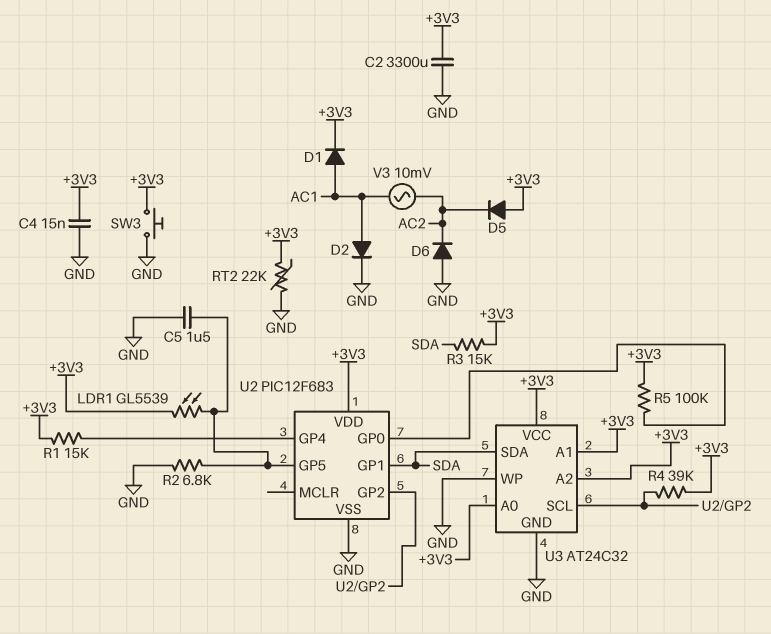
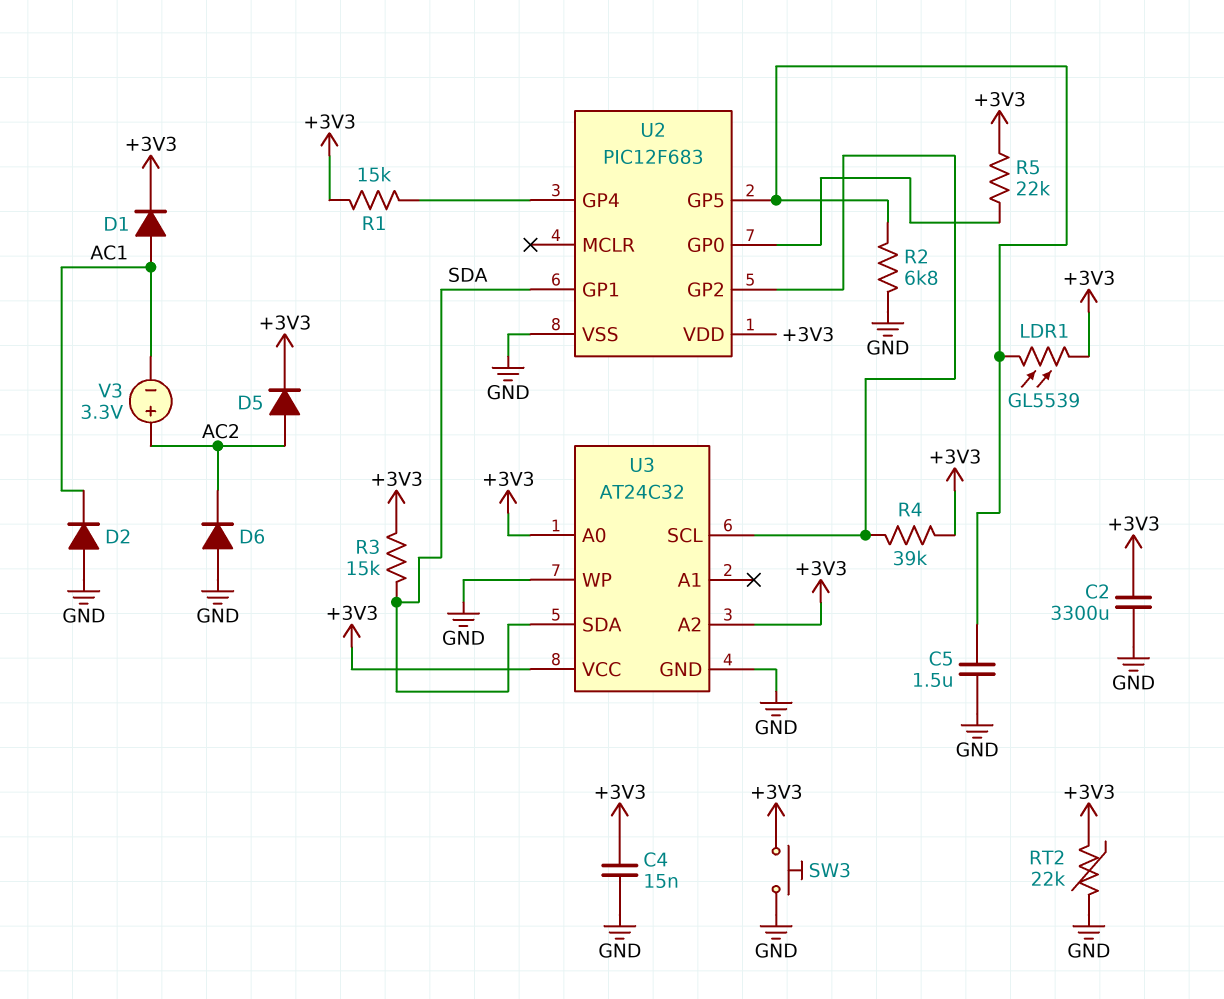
D2: diode (A AC1, K GND) -> diode (A GND, K AC1)
D5: diode (A +3V3, K AC2) -> diode (A AC2, K +3V3)
R5: 100k (+3V3, U2/GP0) -> 22k (+3V3, U2/GP0)
U3 pin A1: +3V3 -> none
V3: AC 10mV (AC1, AC2) -> 3.3V (plus AC2, minus AC1)

